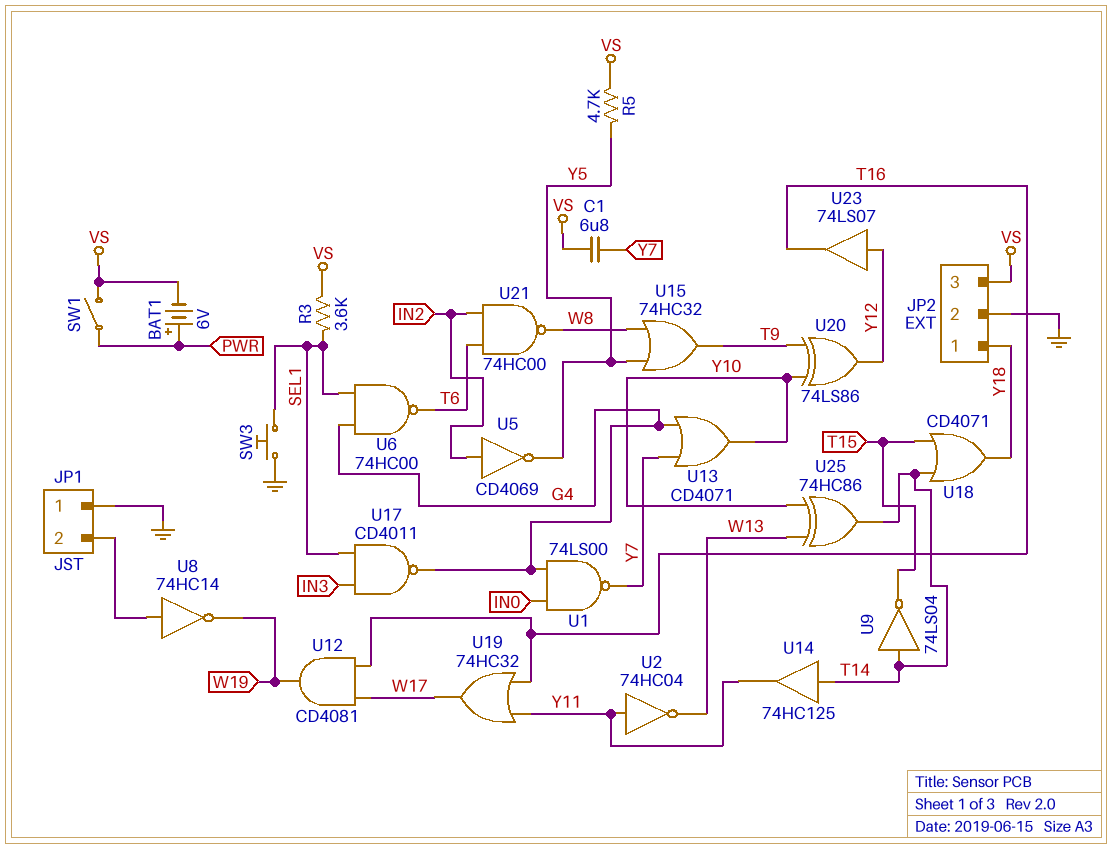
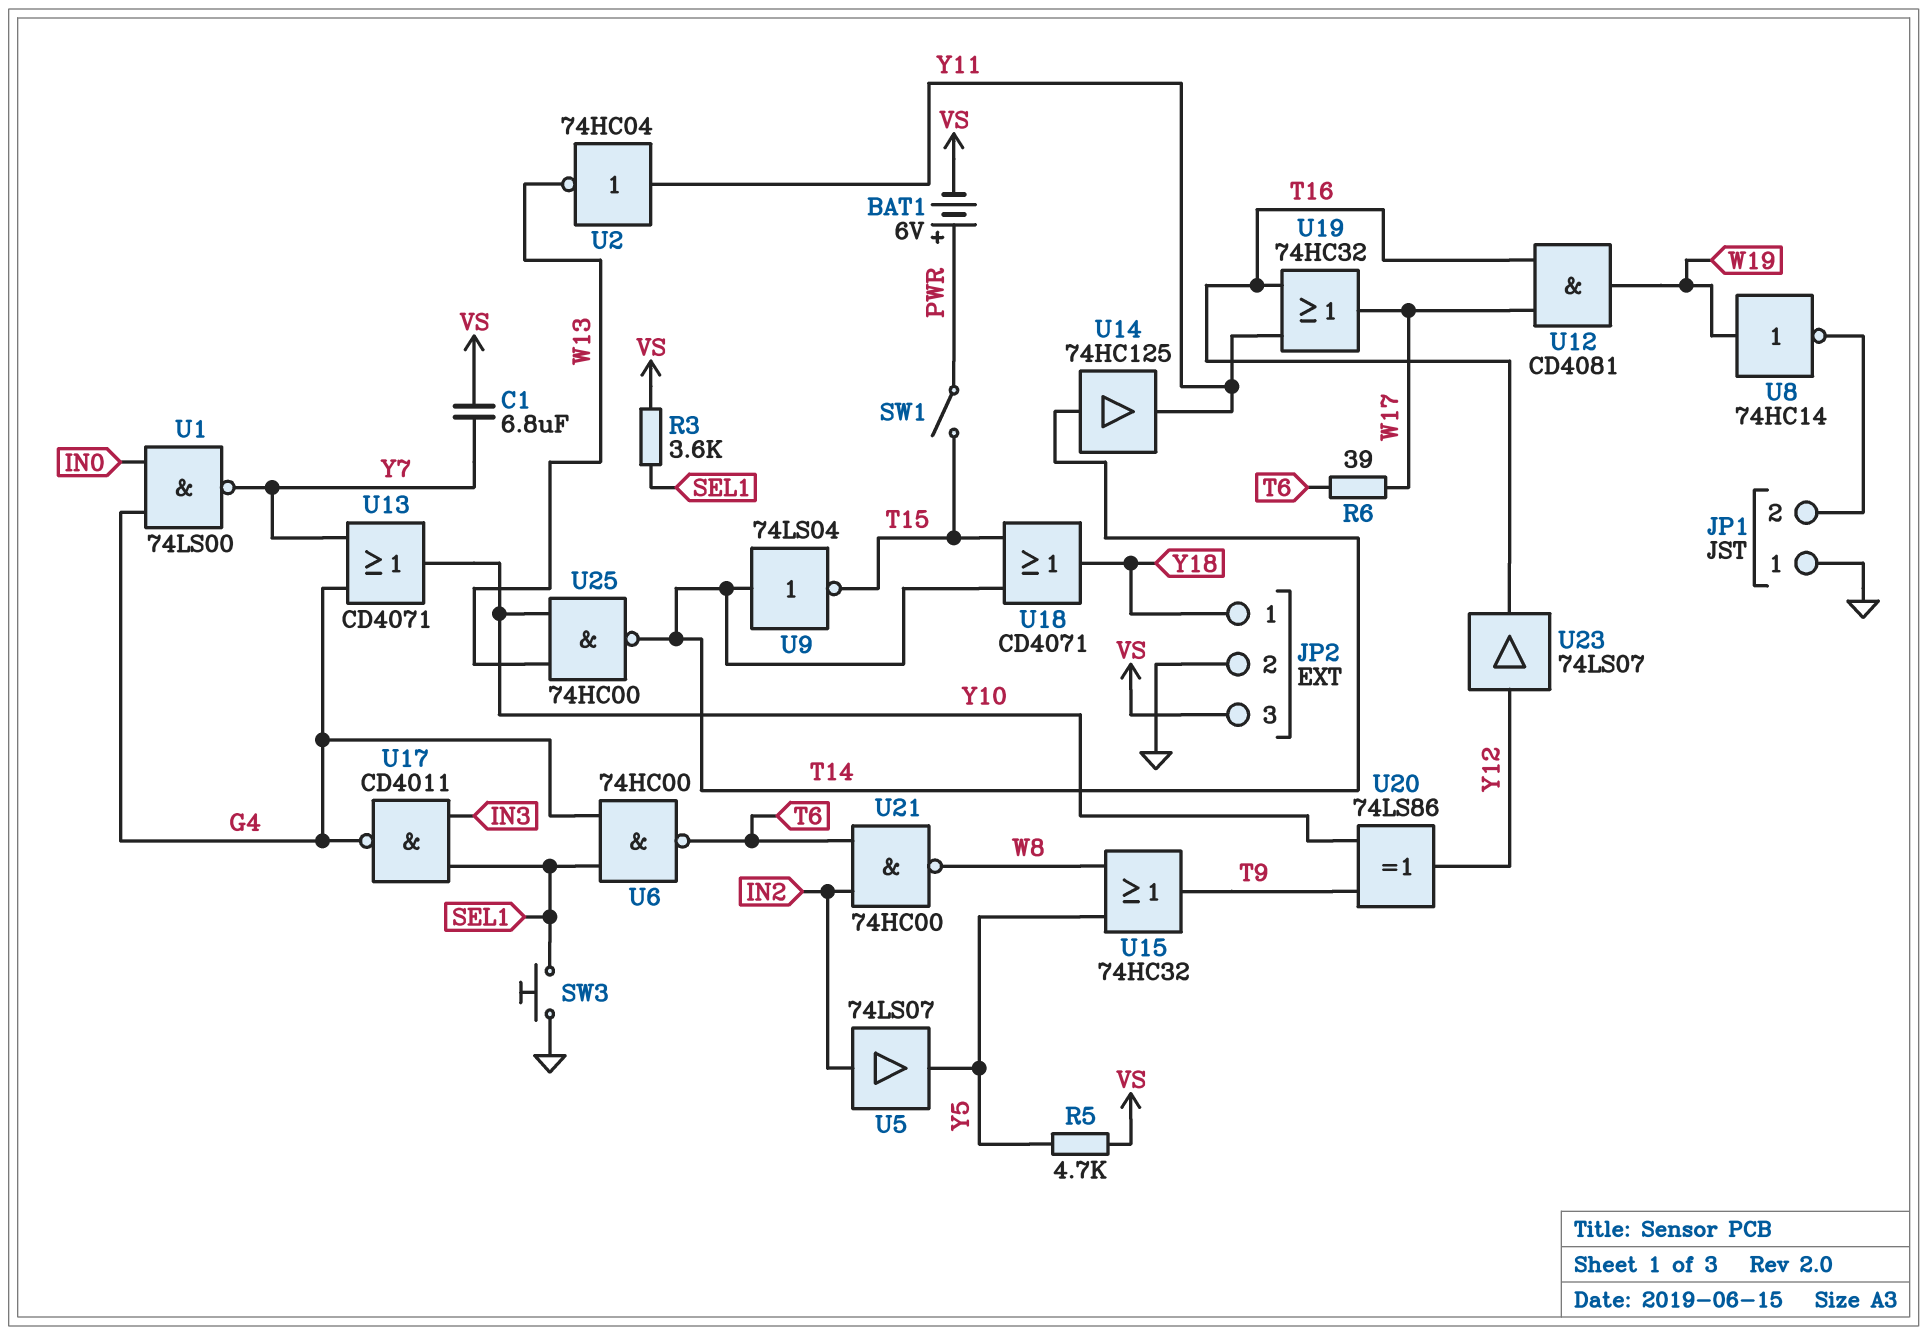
R6: none -> 39 (T6, W17)
SW1: switch (PWR, VS) -> switch (PWR, T15)
U5: NOT CD4069 (in IN2, out Y5) -> buffer 74LS07 (in IN2, out Y5)
U8: NOT 74HC14 (in JP1/2, out W19) -> NOT 74HC14 (in W19, out JP1/2)
U25: XOR 74HC86 (in W13, in Y10, out T14) -> NAND 74HC00 (in W13, in Y10, out T14)

